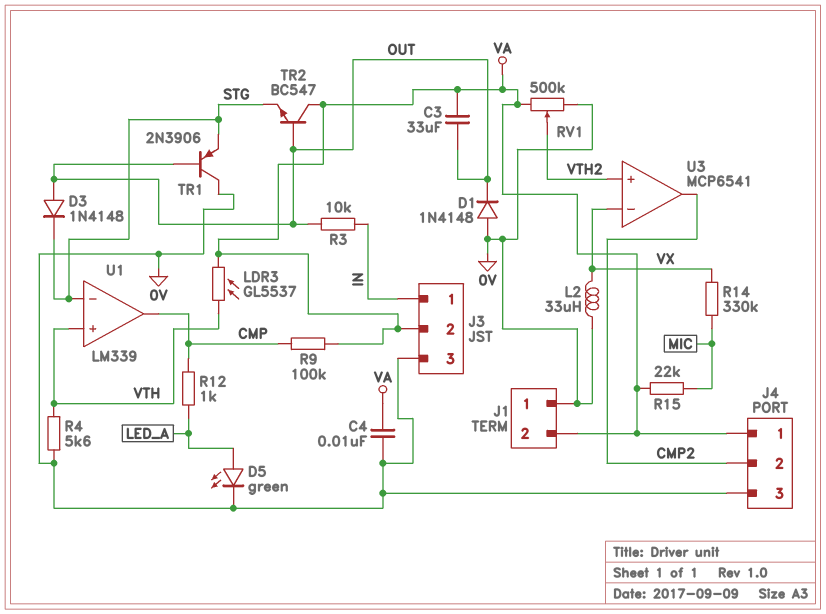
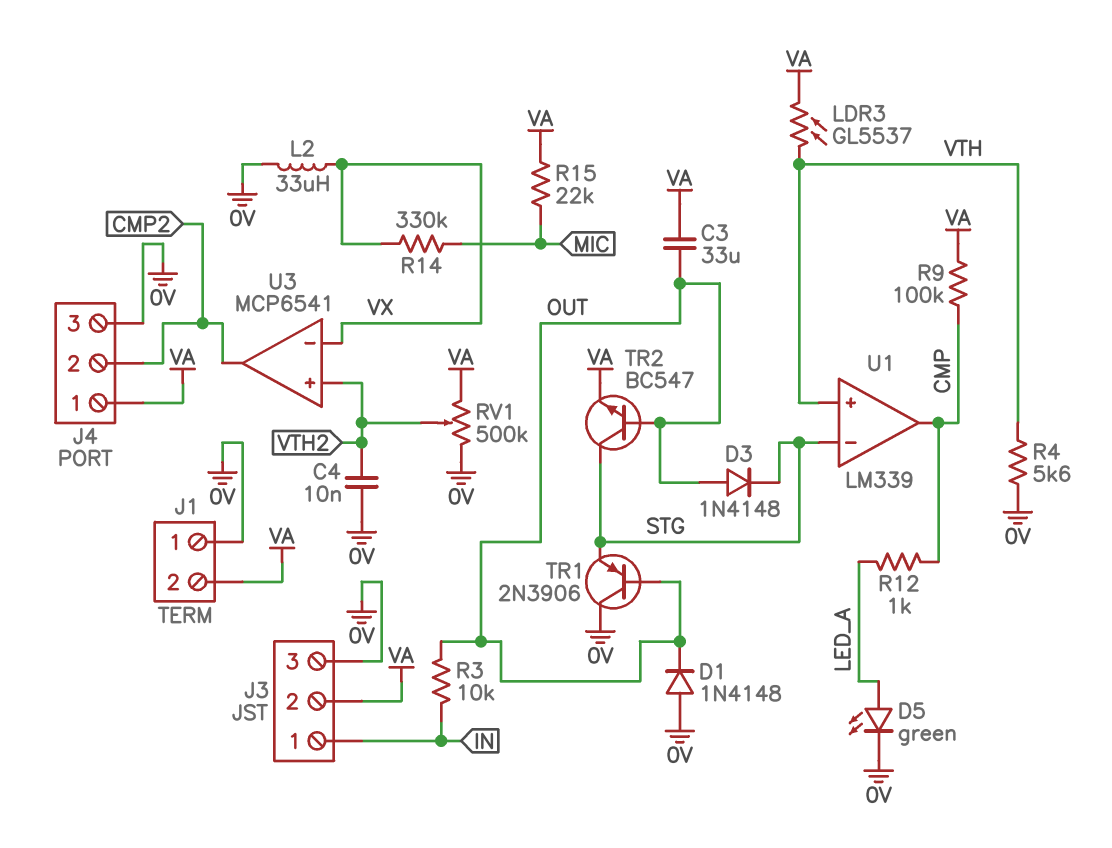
C4: 10nF (0V, VA) -> 10nF (0V, VTH2)
TR2: NPN BC547 (B OUT, C VA, E STG) -> NPN BC547 (B OUT, C STG, E VA)

